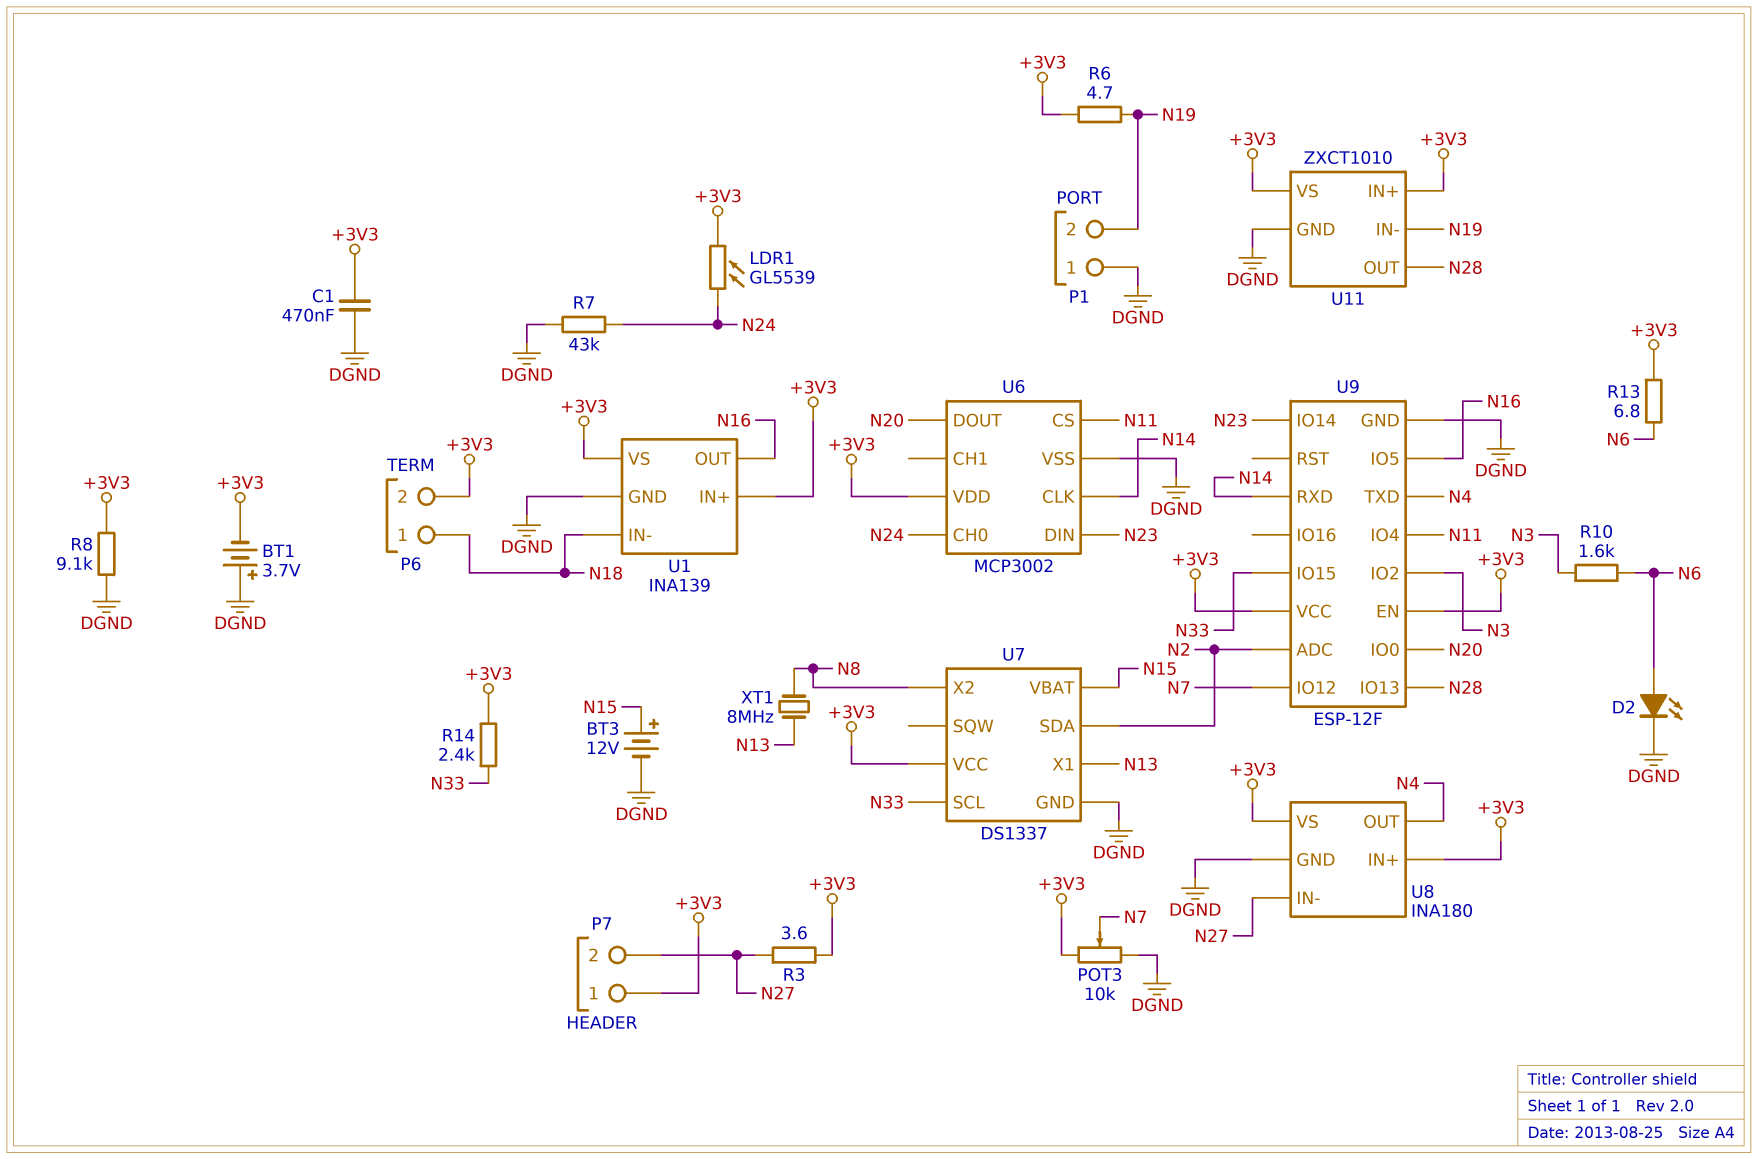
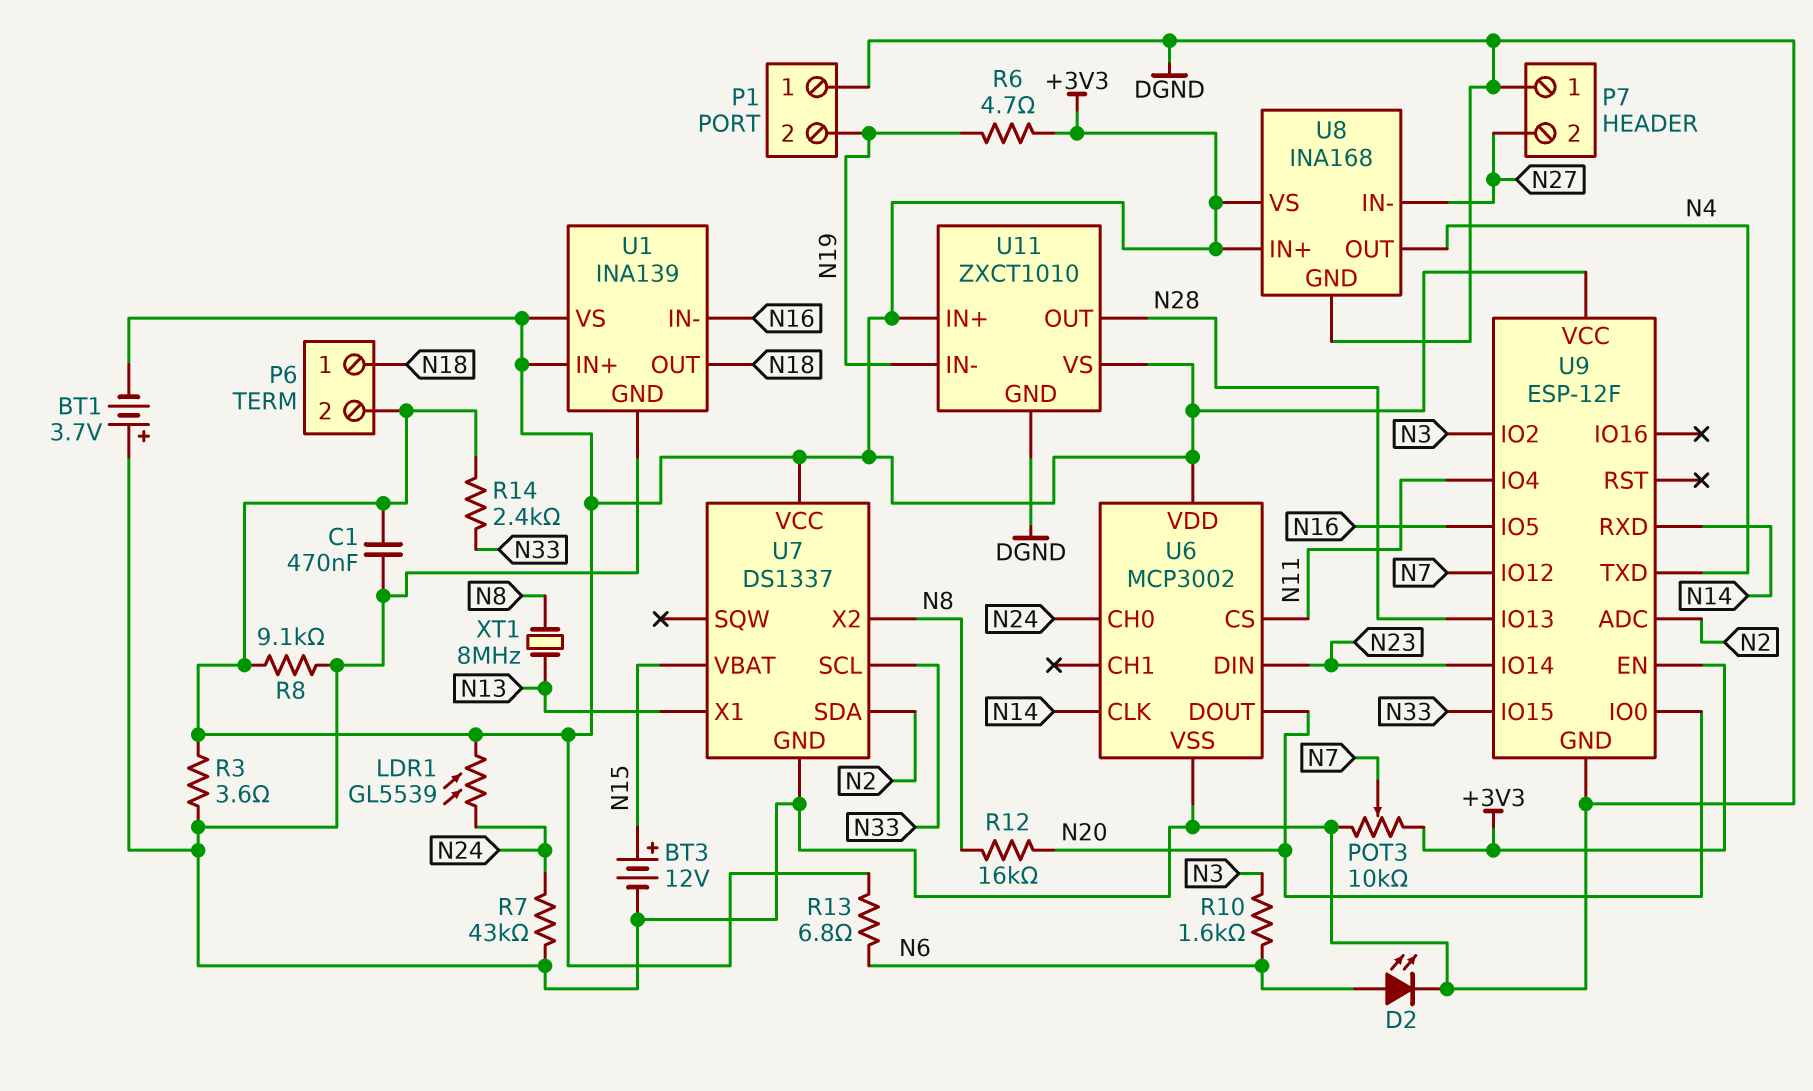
P7 pin 1: +3V3 -> DGND
R3: 3.6 (+3V3, N27) -> 3.6 (+3V3, DGND)
R12: none -> 16k (N8, N20)
U1 pin IN-: N18 -> N16
U1 pin OUT: N16 -> N18
U8: INA180 -> INA168

